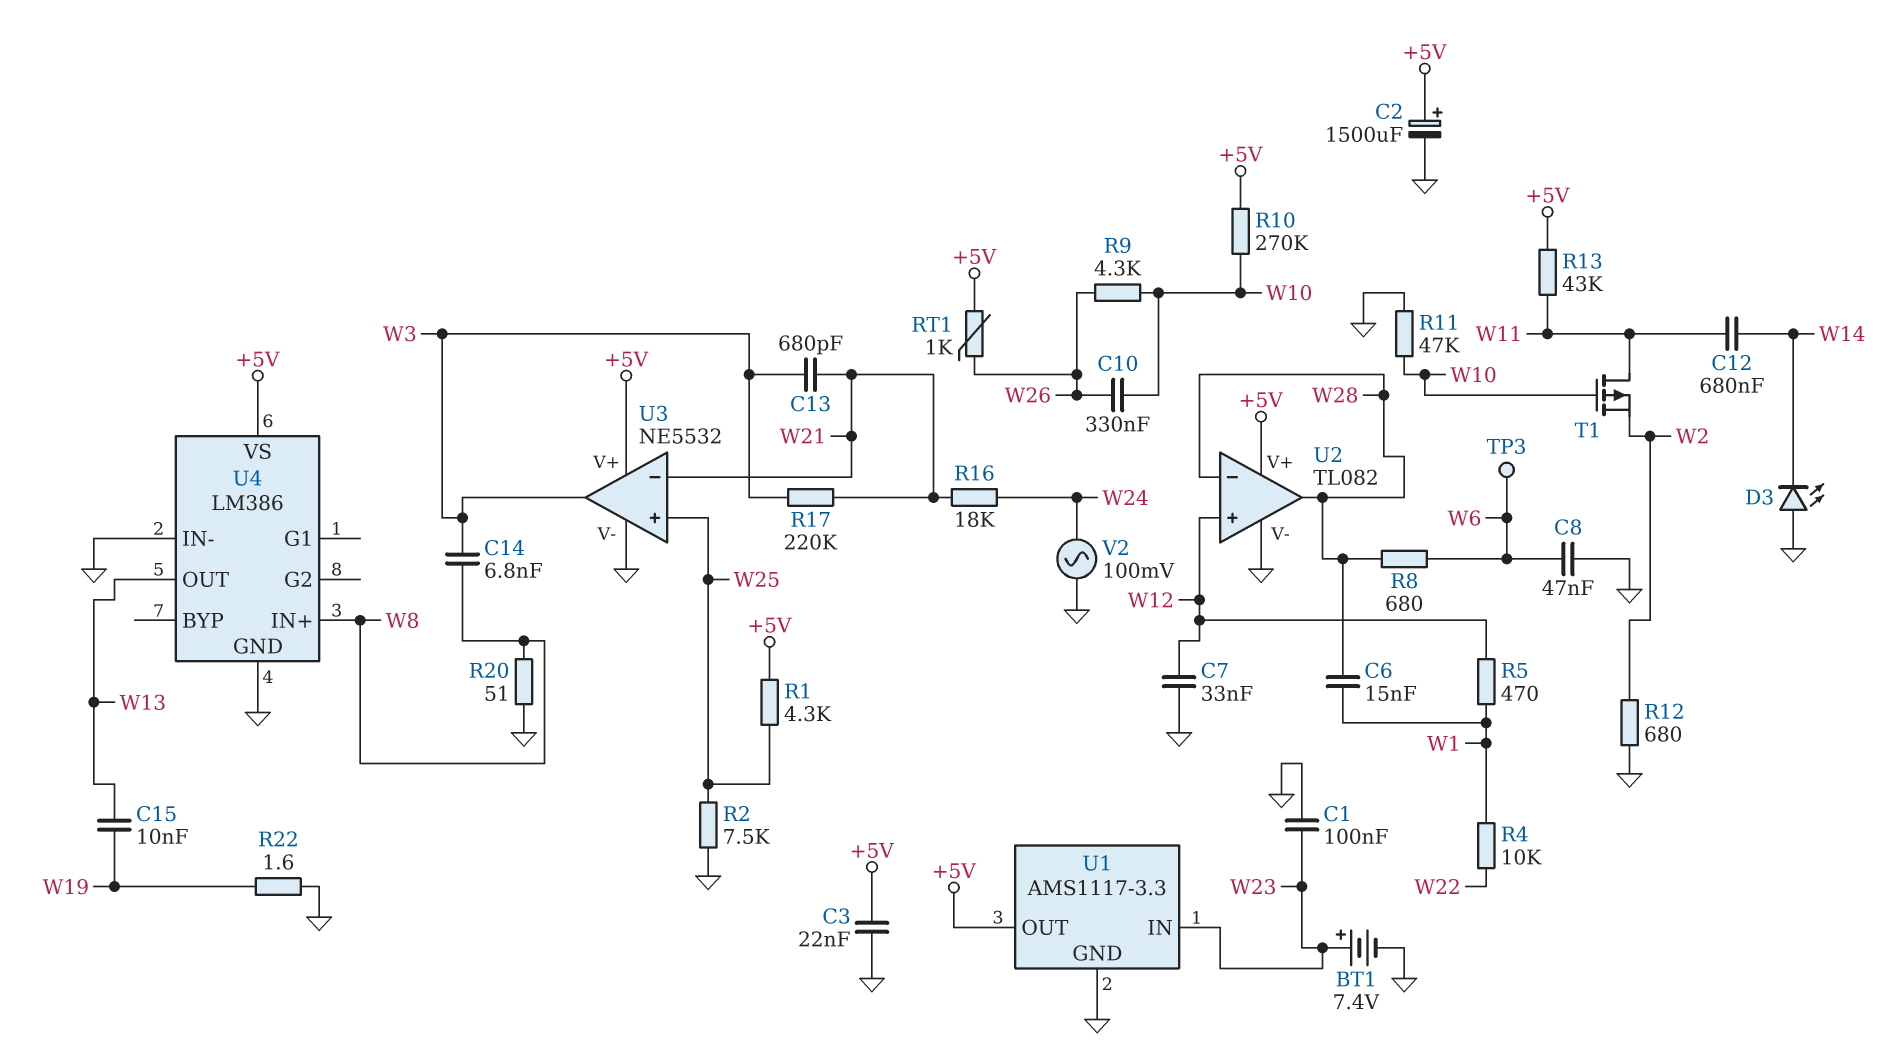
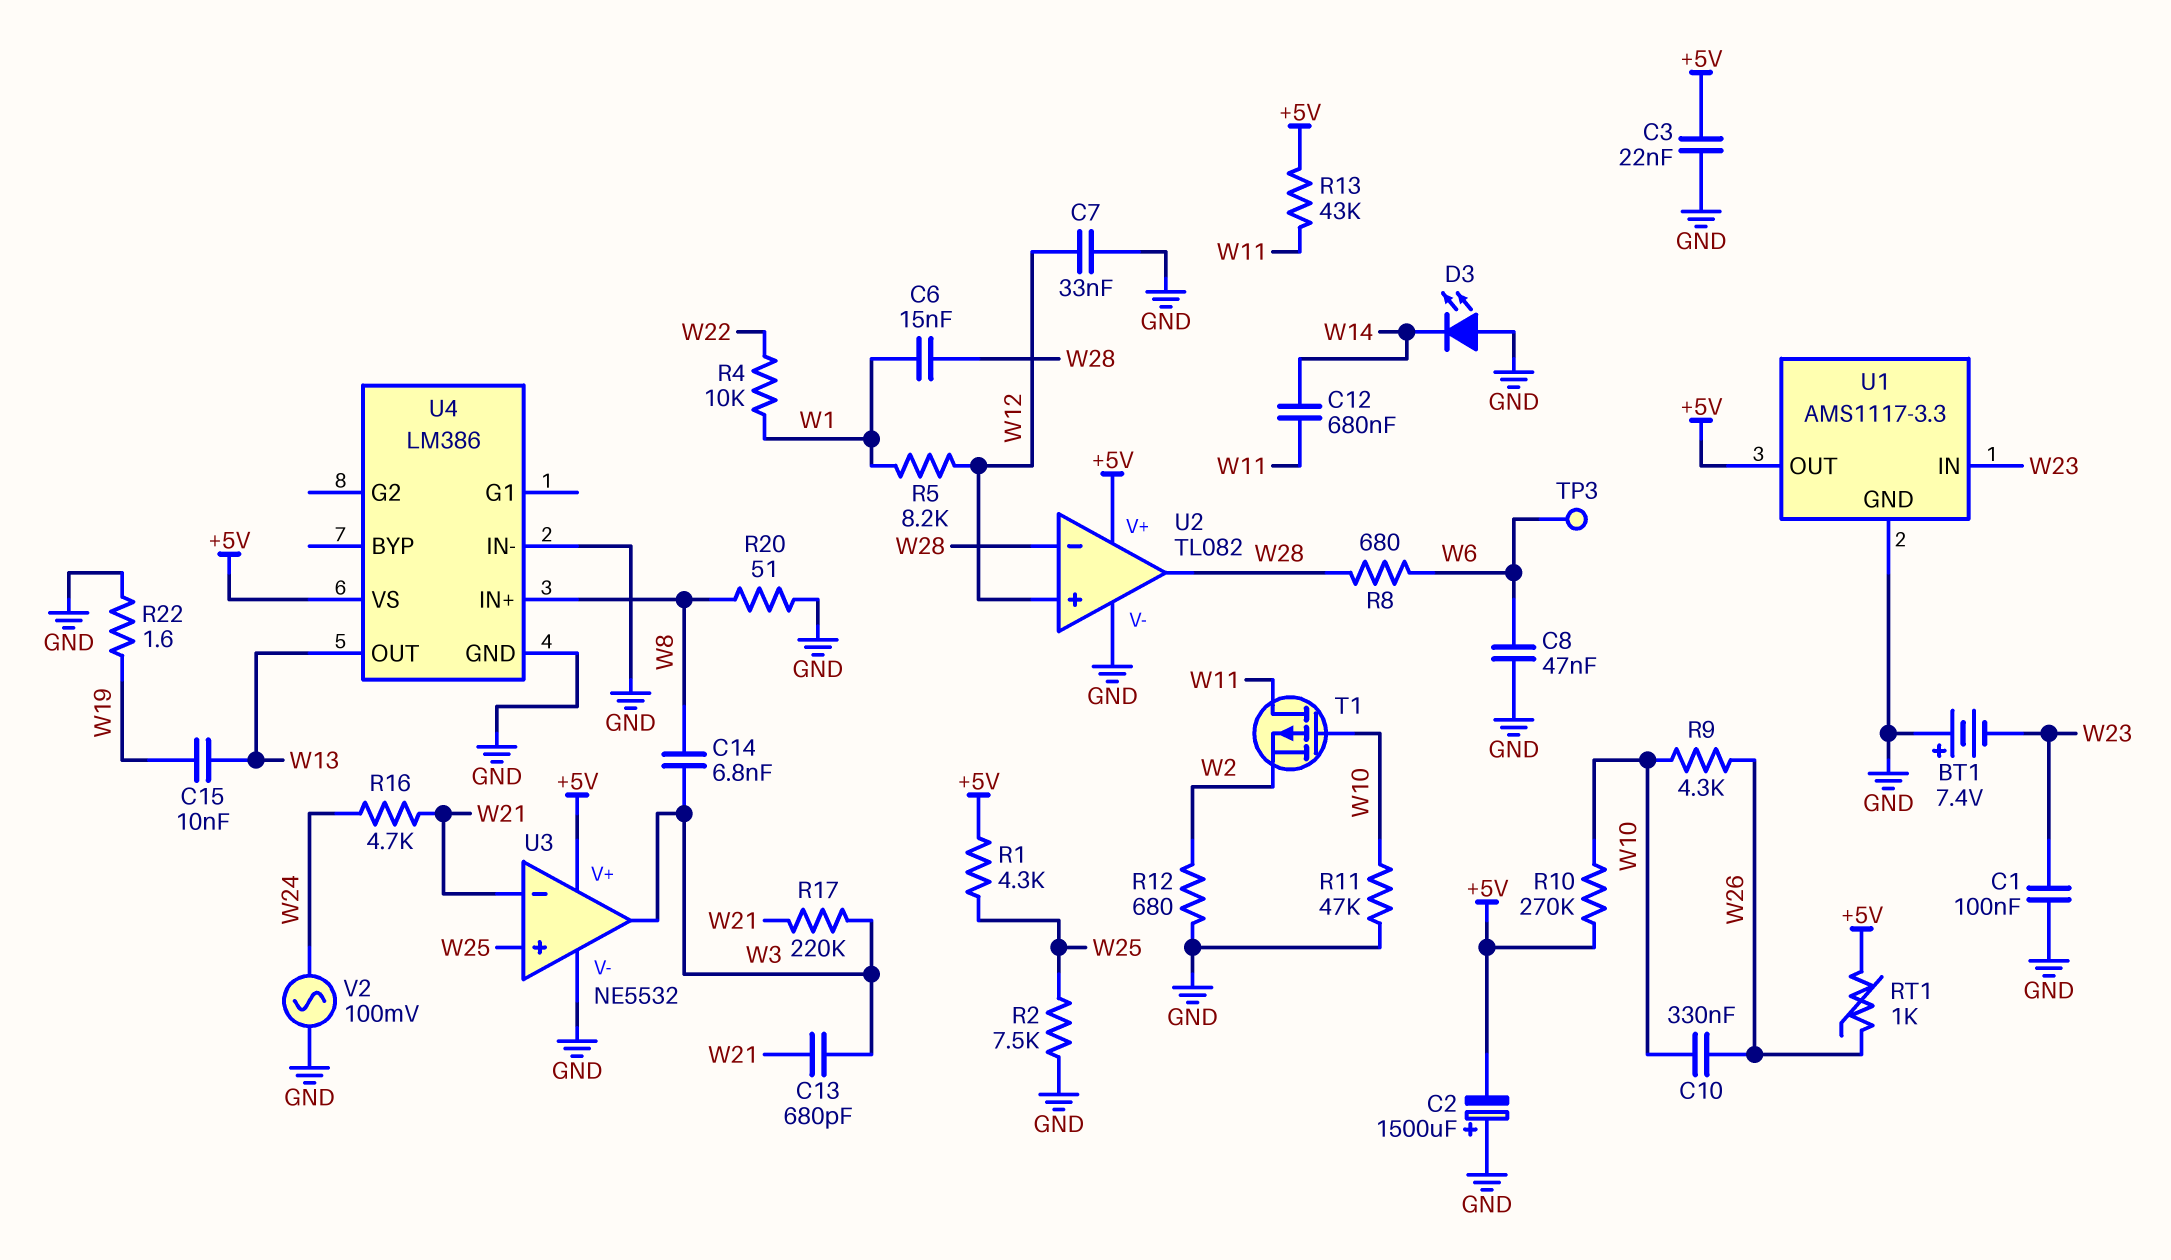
BT1: 7.4V (plus W23, minus GND) -> 7.4V (plus GND, minus W23)
C2: 1500uF (plus +5V, minus GND) -> 1500uF (plus GND, minus +5V)
R5: 470 (W1, W12) -> 8.2k (W1, W12)
R16: 18k (W21, W24) -> 4.7k (W21, W24)

